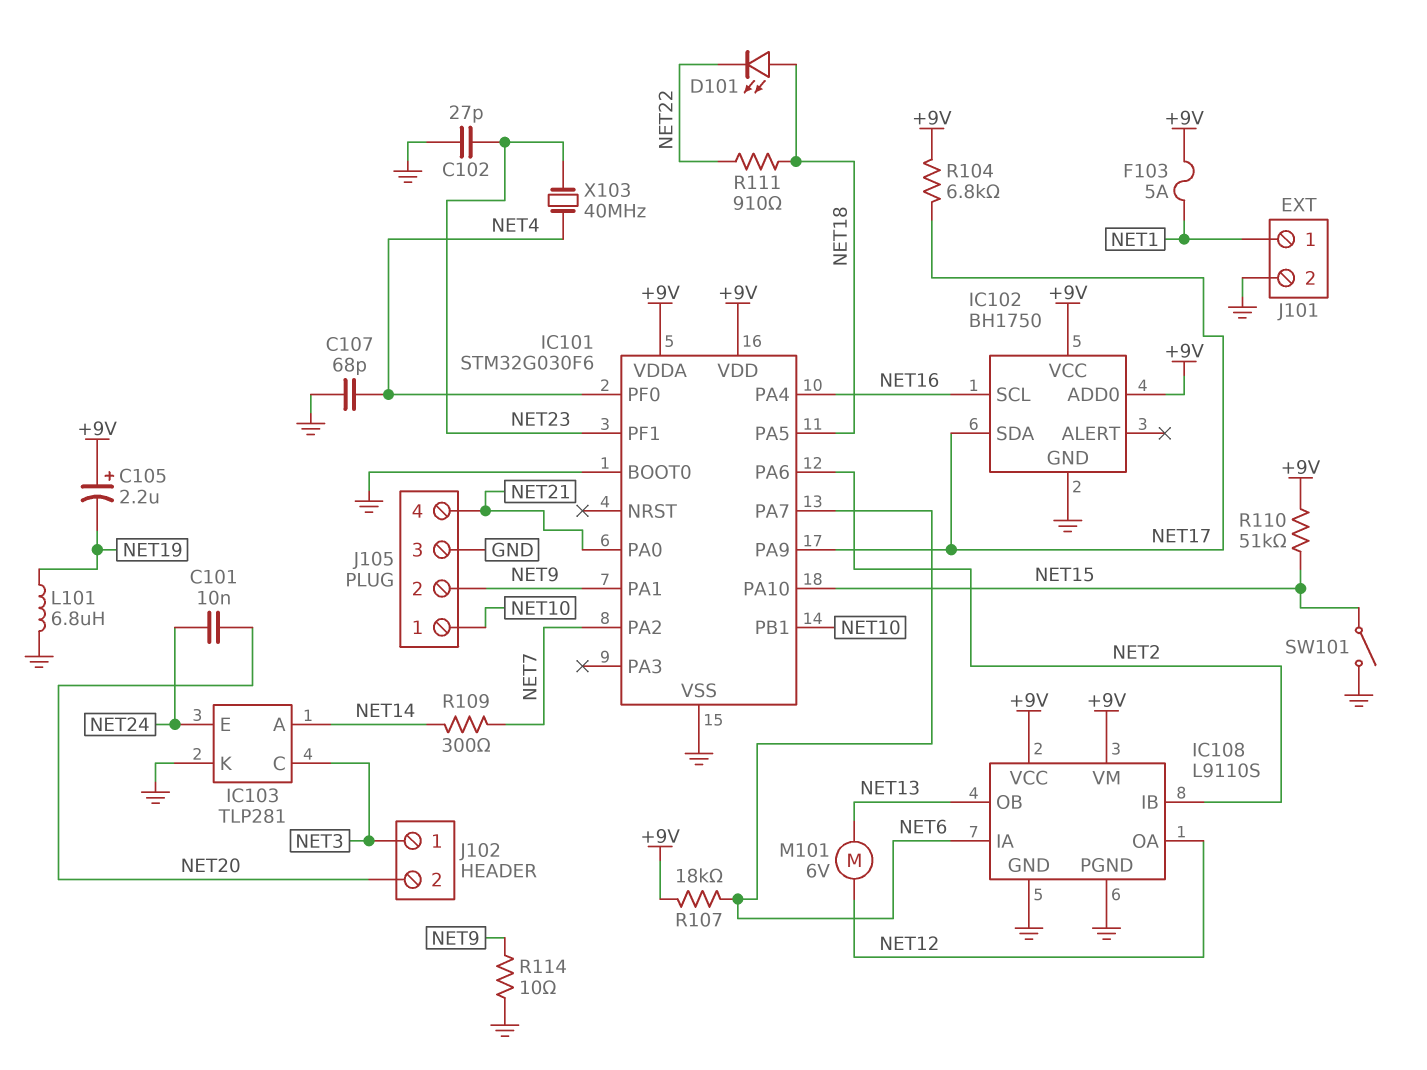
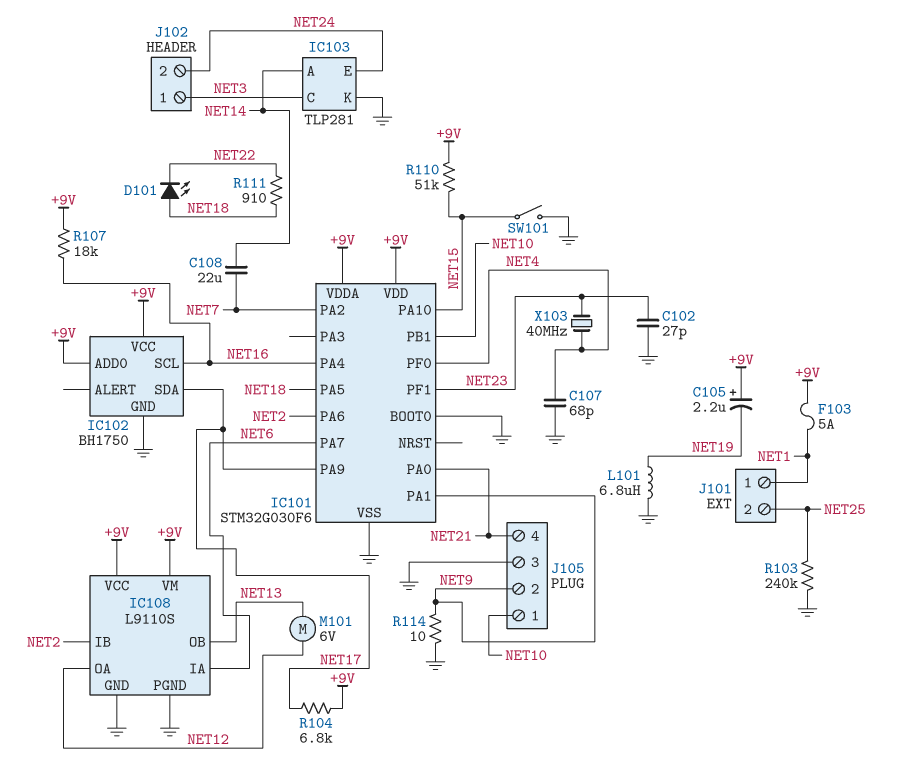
C101: 10nF (NET20, NET24) -> none
C108: none -> 22uF (NET7, NET14)
J101 pin 2: GND -> NET25
J102 pin 2: NET20 -> NET24
R103: none -> 240k (GND, NET25)
R107: 18k (+9V, NET6) -> 18k (+9V, NET16)
R109: 300 (NET7, NET14) -> none

